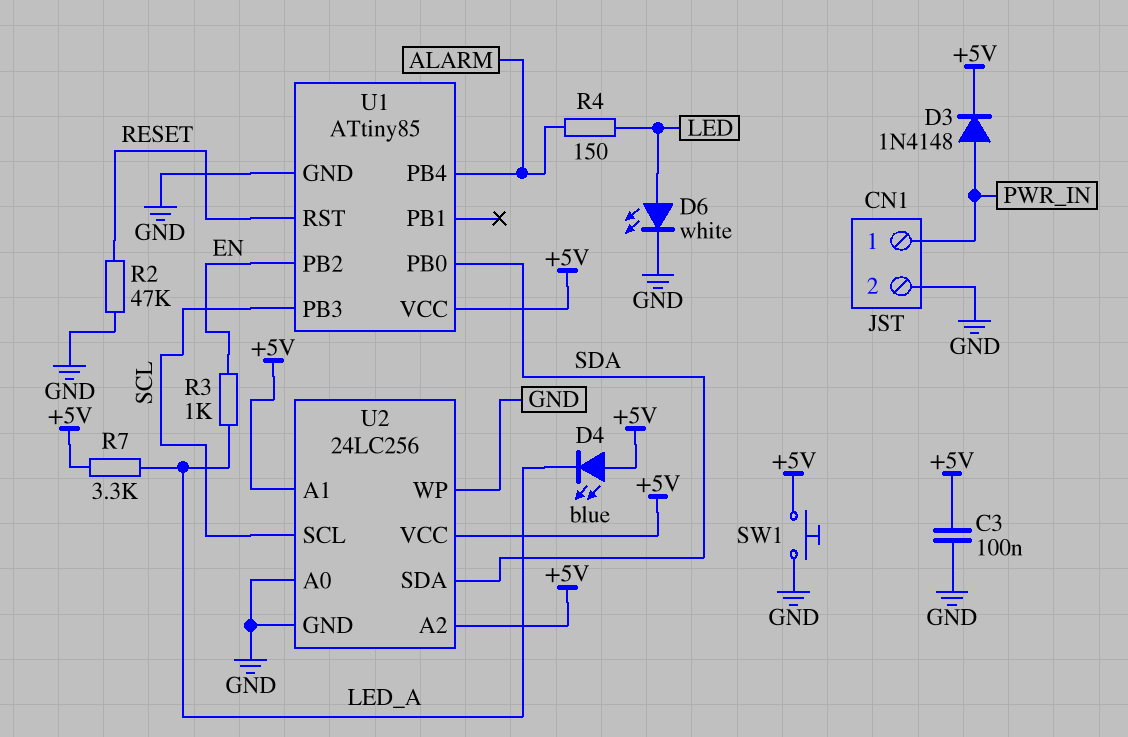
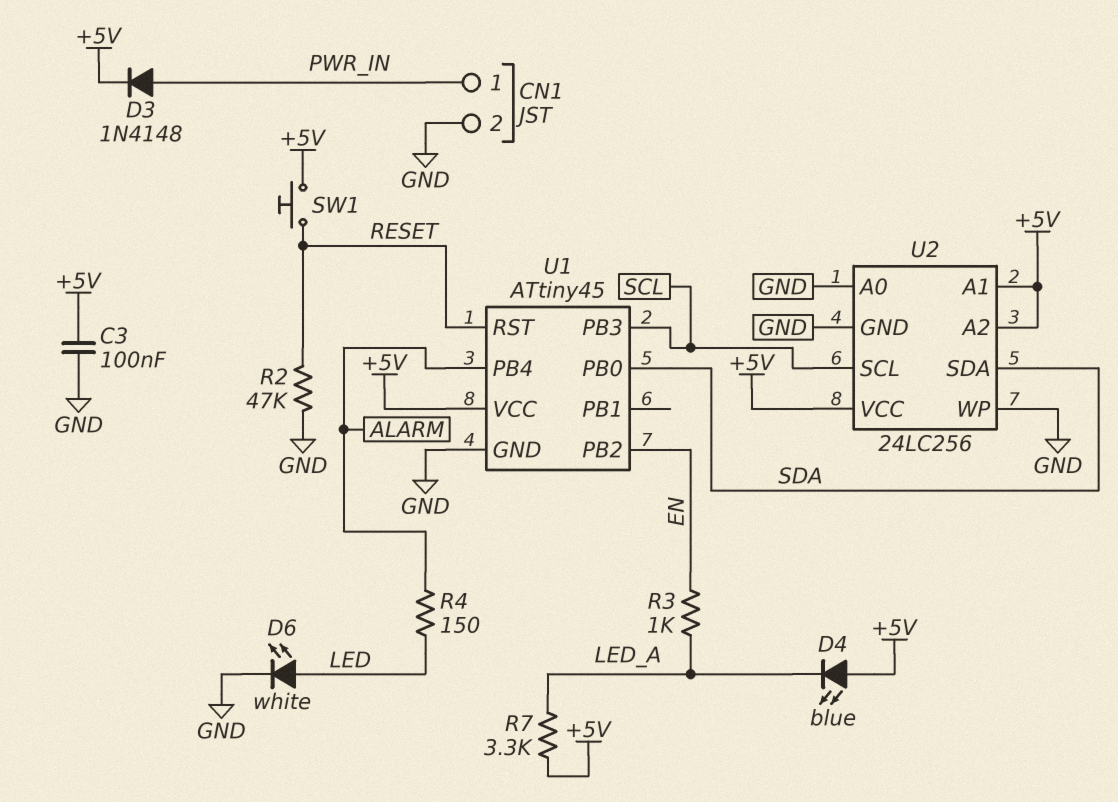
SW1: button (+5V, GND) -> button (+5V, RESET)
U1: ATtiny85 -> ATtiny45

